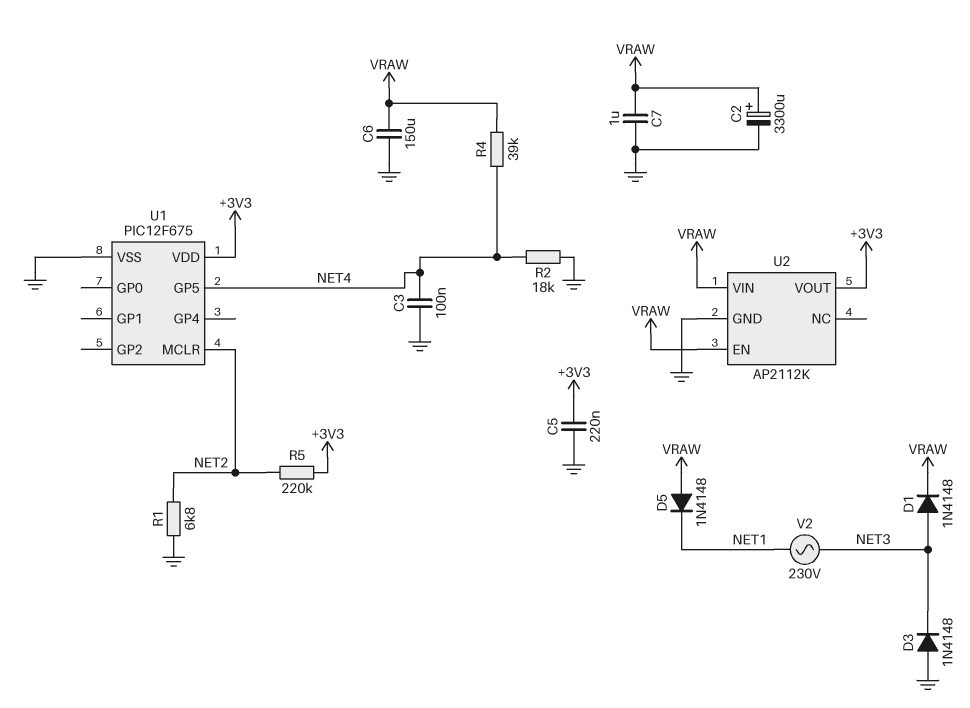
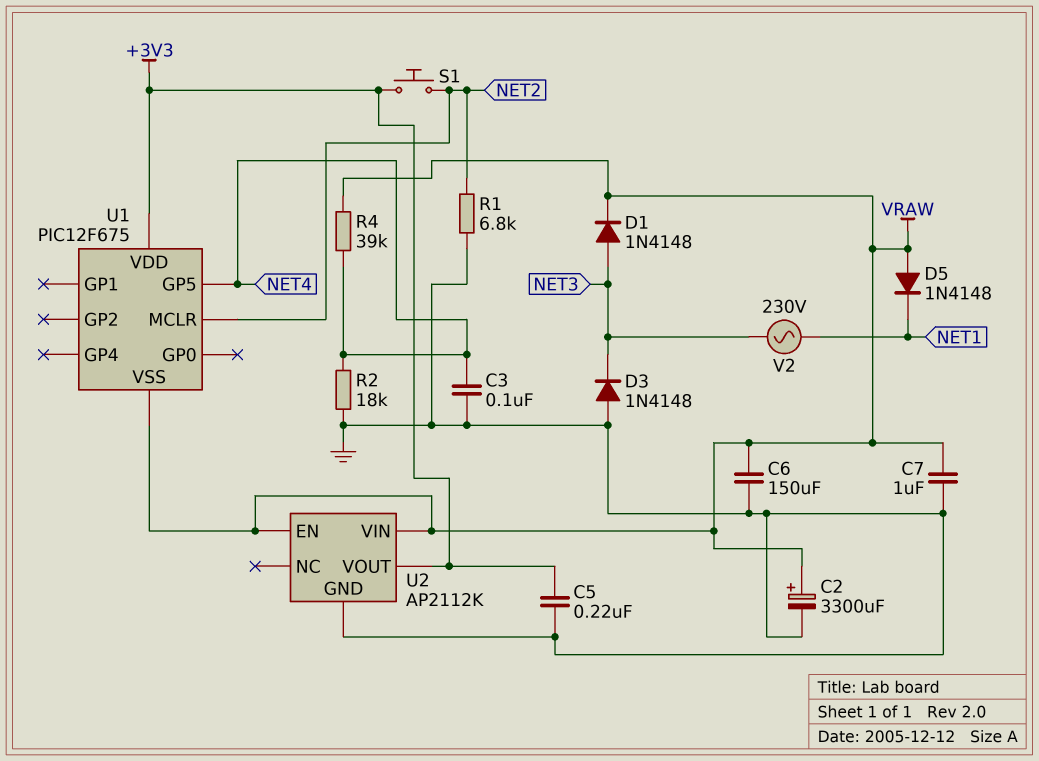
R5: 220k (+3V3, NET2) -> none
S1: none -> button (+3V3, NET2)
U1 pin VSS: GND -> VRAW

